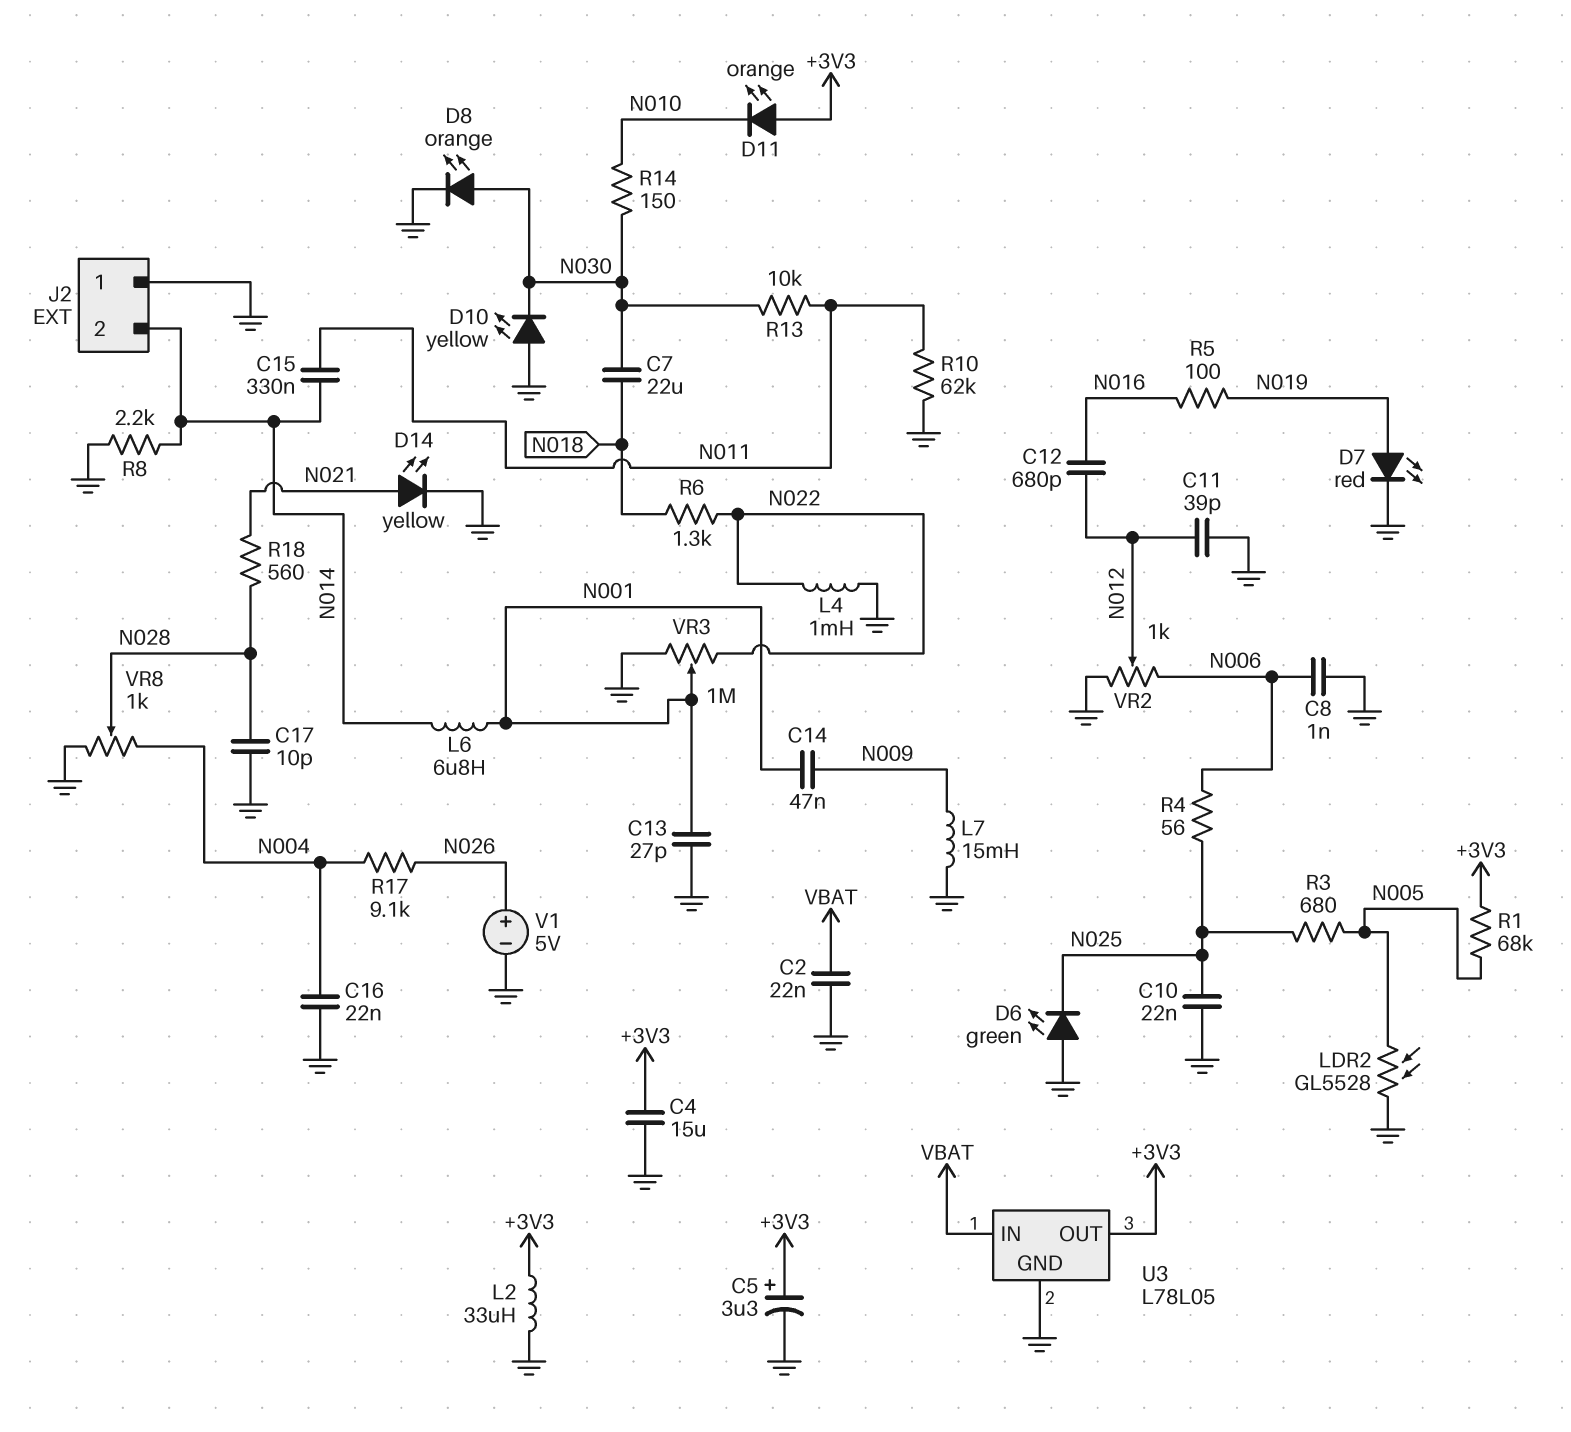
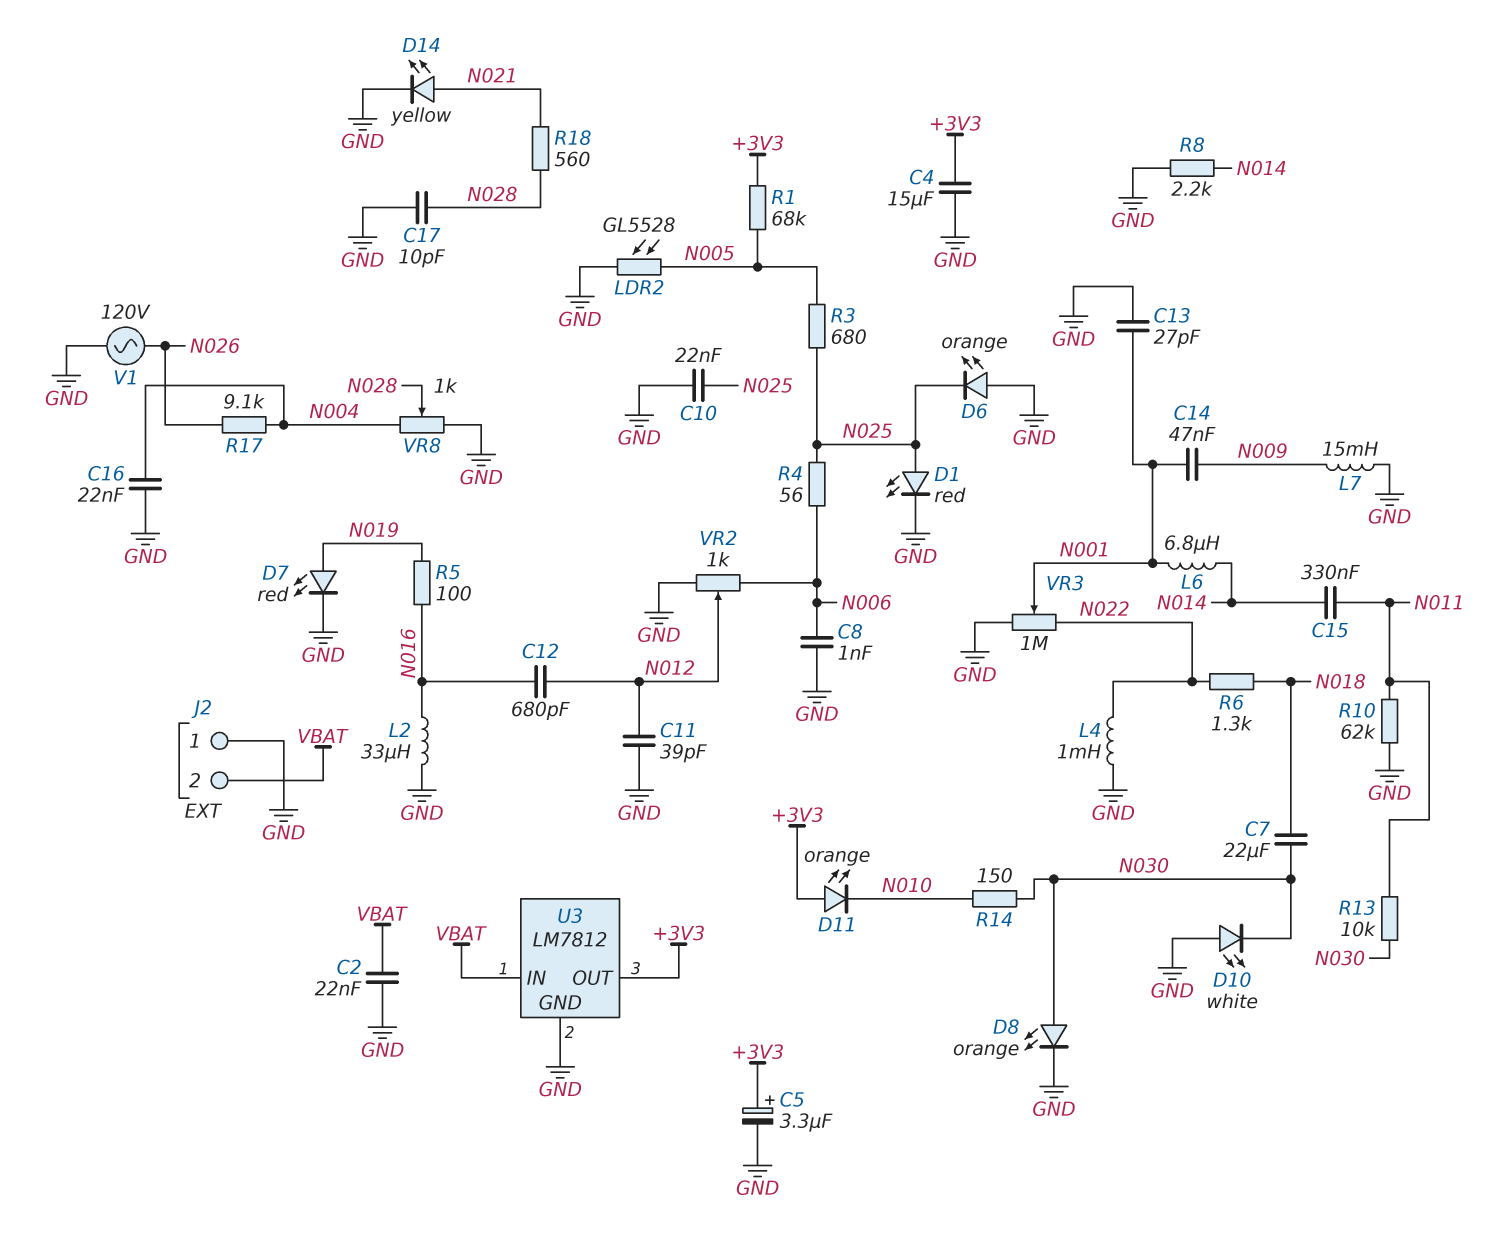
D1: none -> LED red (A N025, K GND)
D6: LED green (A GND, K N025) -> LED orange (A GND, K N025)
D10: LED yellow (A GND, K N030) -> LED white (A GND, K N030)
J2 pin 2: N014 -> VBAT
L2: 33uH (+3V3, GND) -> 33uH (GND, N016)
U3: L78L05 -> LM7812
V1: 5V (plus N026, minus GND) -> AC 120V (GND, N026)

